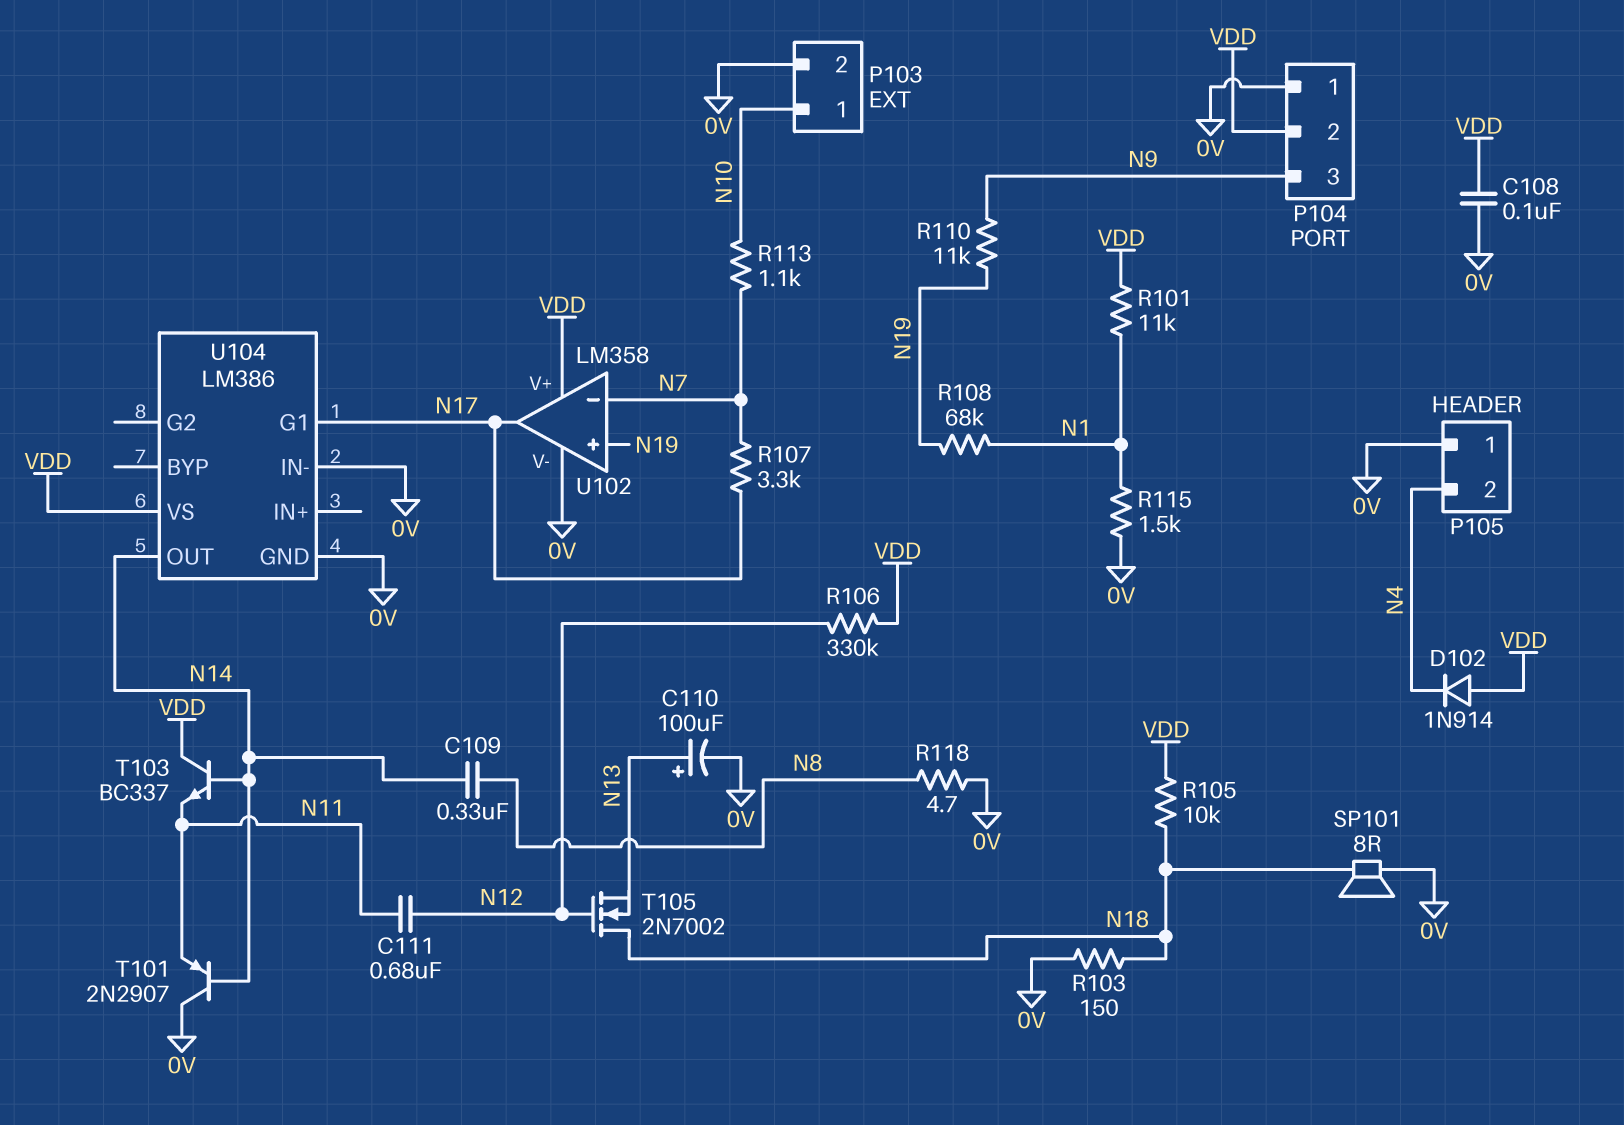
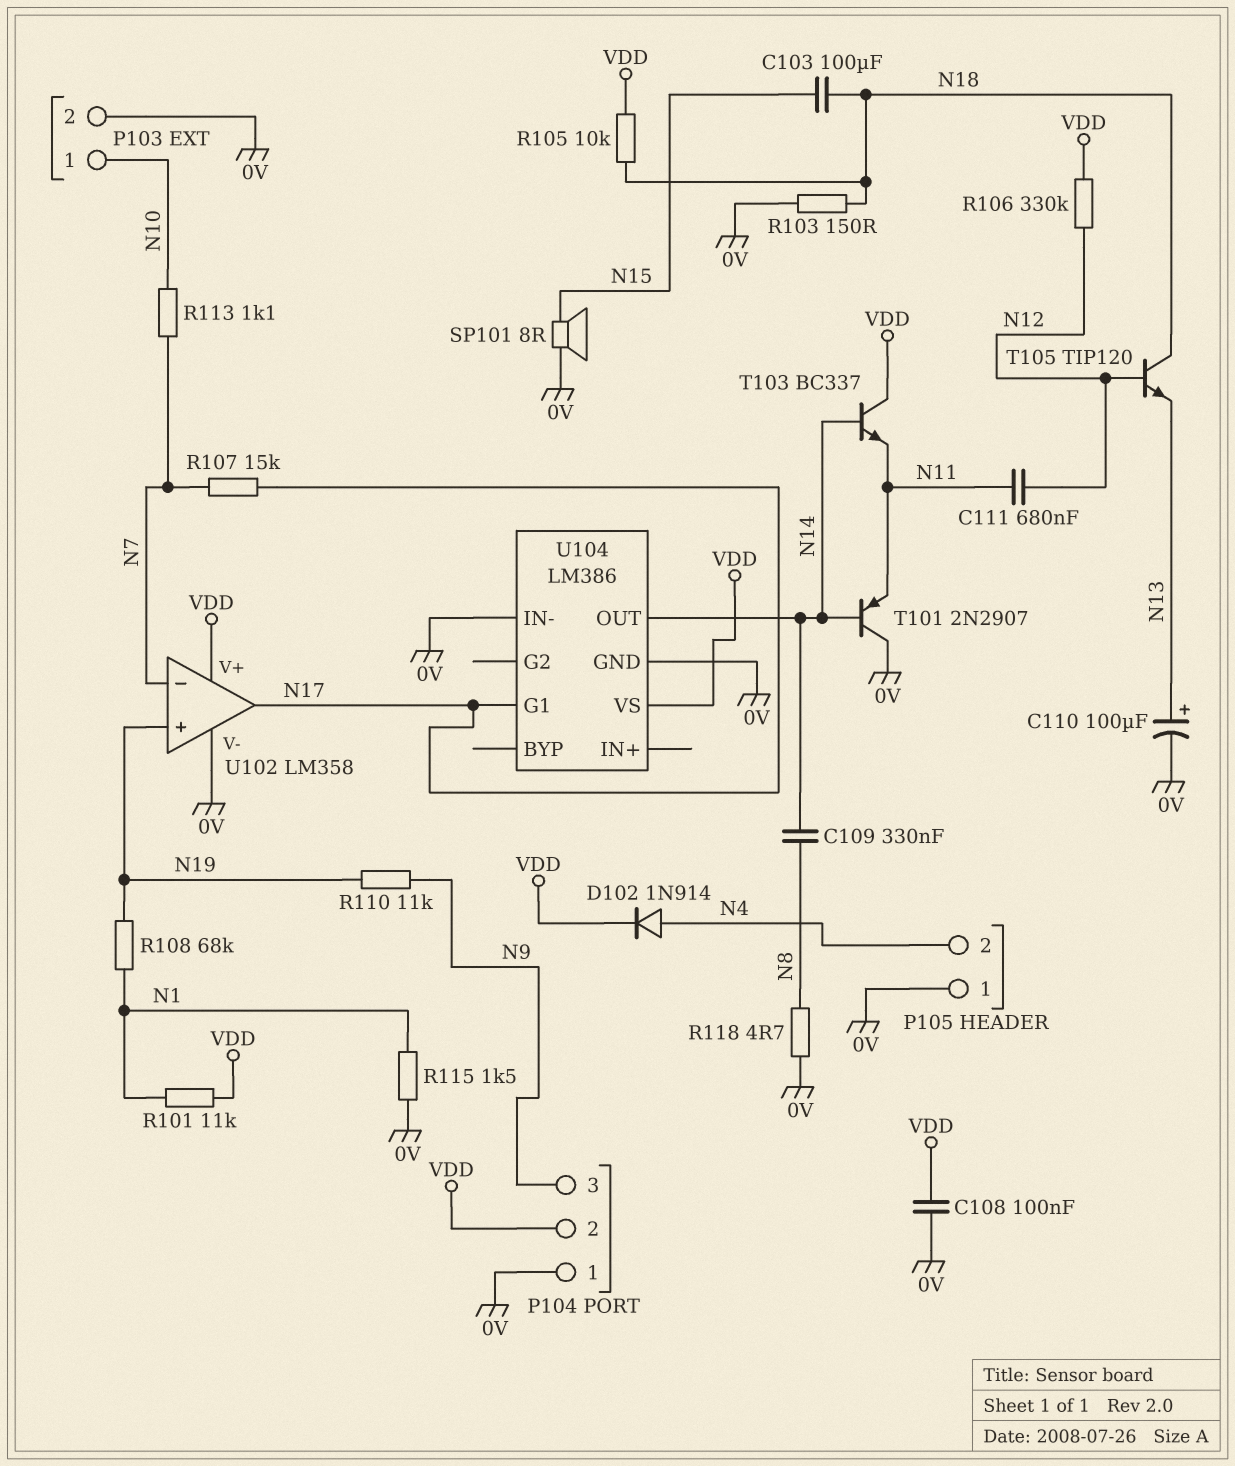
C103: none -> 100uF (N15, N18)
D102: diode 1N914 (A VDD, K N4) -> diode 1N914 (A N4, K VDD)
R107: 3.3k (N7, N17) -> 15k (N7, N17)
SP101: speaker 8R (0V, N18) -> speaker 8R (0V, N15)
T105: NMOS 2N7002 (G N12, D N18, S N13) -> NPN TIP120 (B N12, C N18, E N13)

